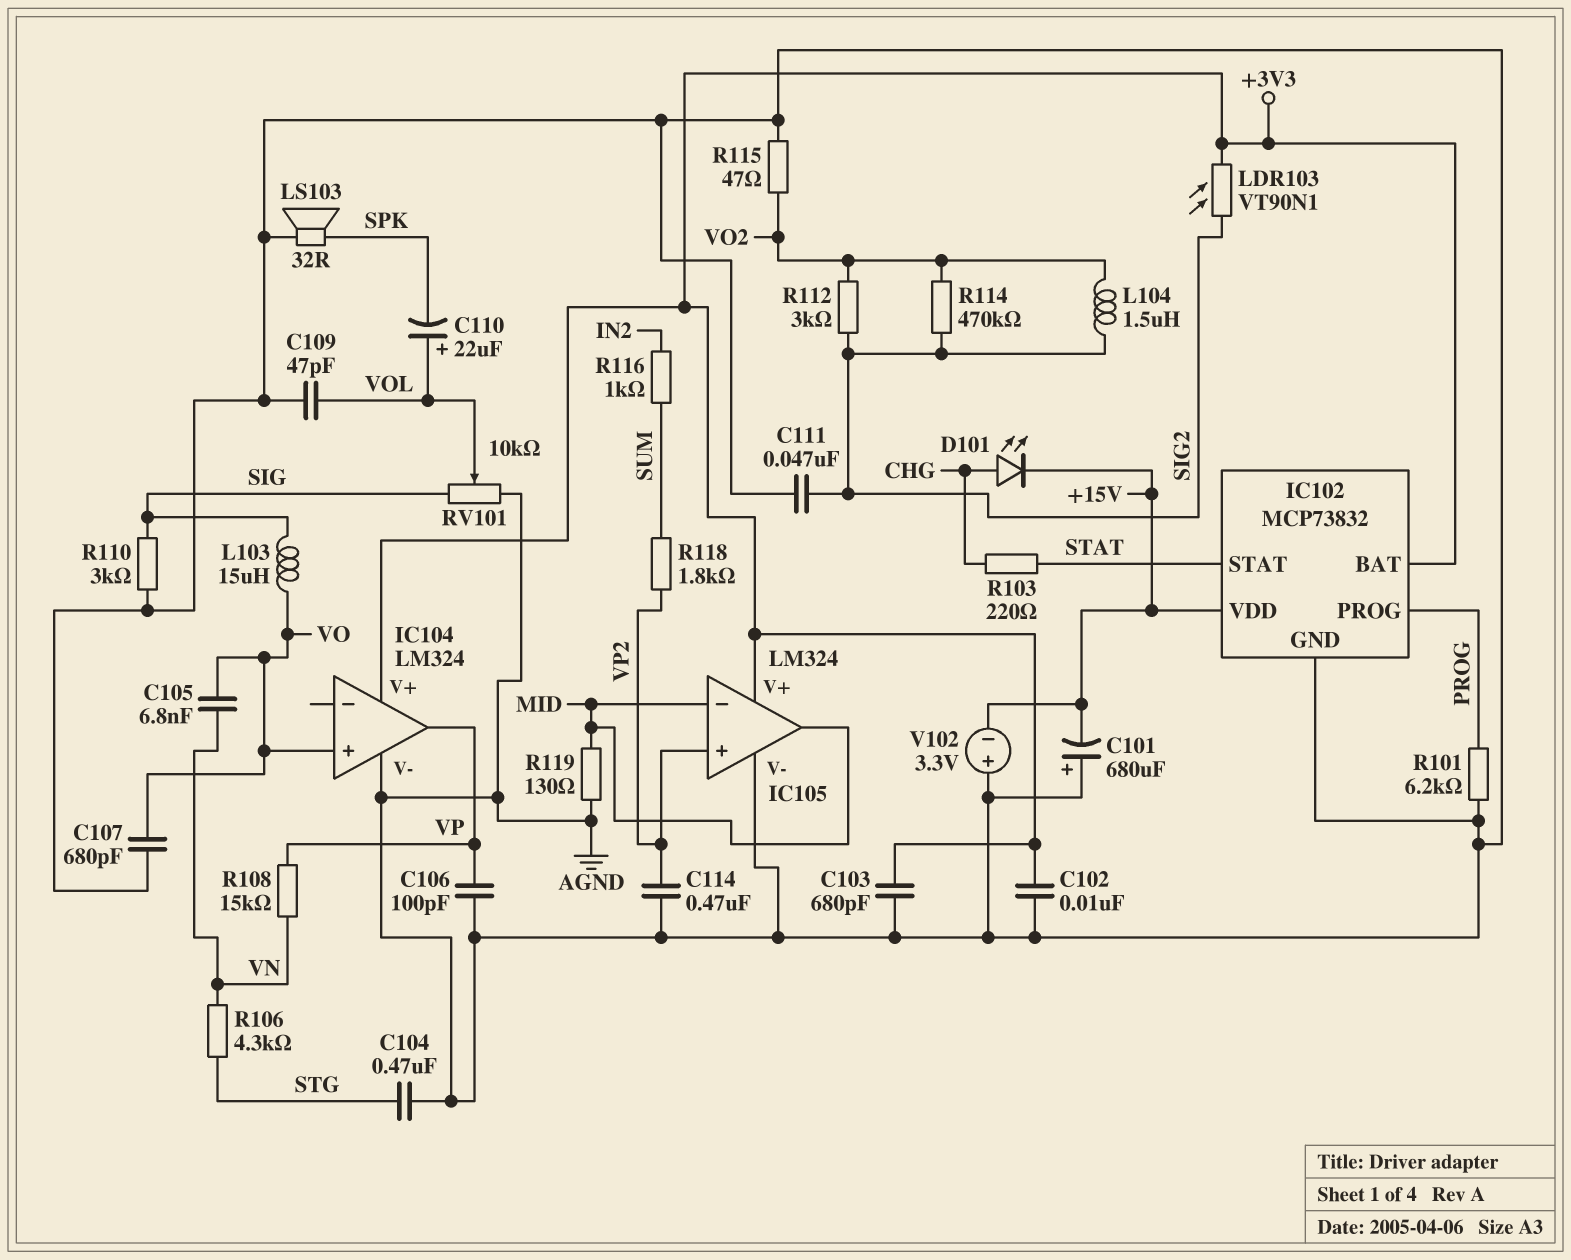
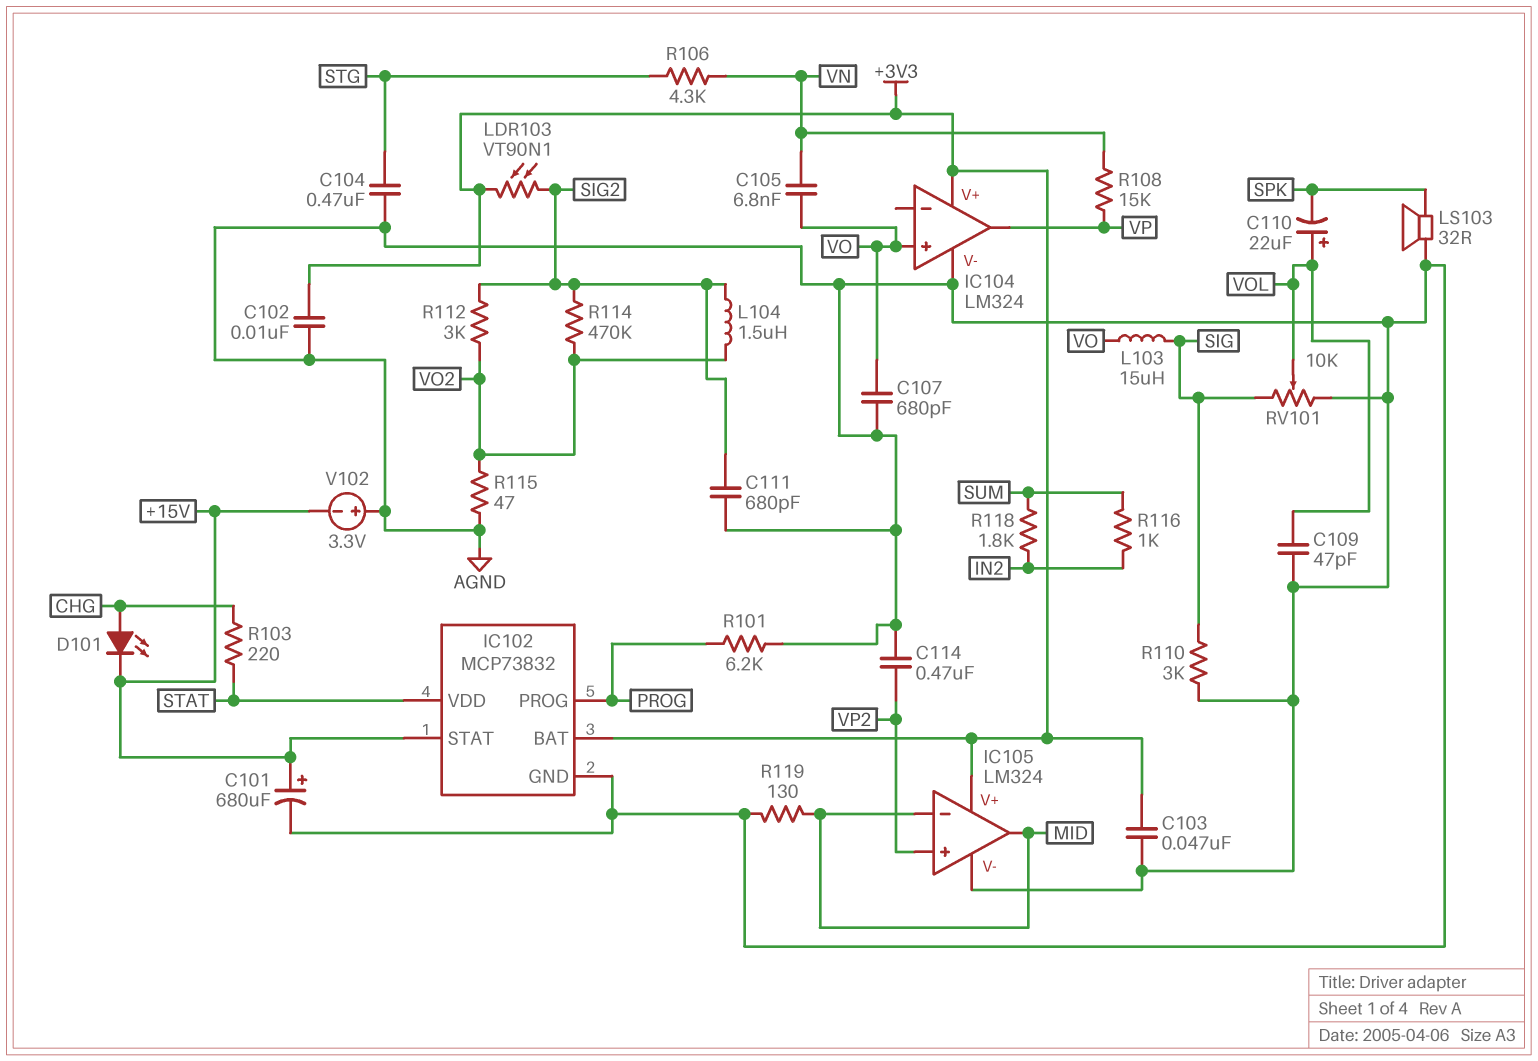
C101: 680uF (plus AGND, minus +15V) -> 680uF (plus +15V, minus AGND)
C103: 680pF (+3V3, AGND) -> 47nF (+3V3, AGND)
C106: 100pF (AGND, VP) -> none
C111: 47nF (AGND, SIG2) -> 680pF (AGND, SIG2)
IC102 pin STAT: STAT -> +15V
IC102 pin VDD: +15V -> STAT
R118: 1.8k (SUM, VP2) -> 1.8k (IN2, SUM)

